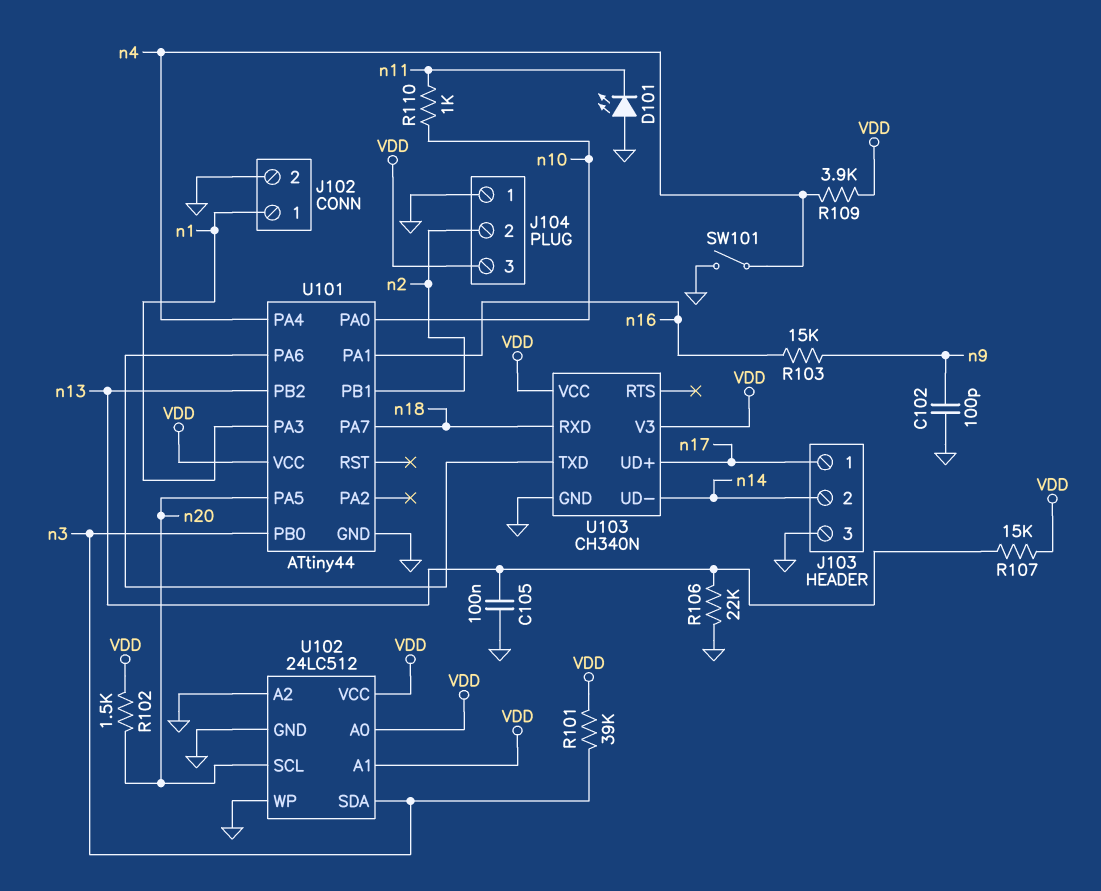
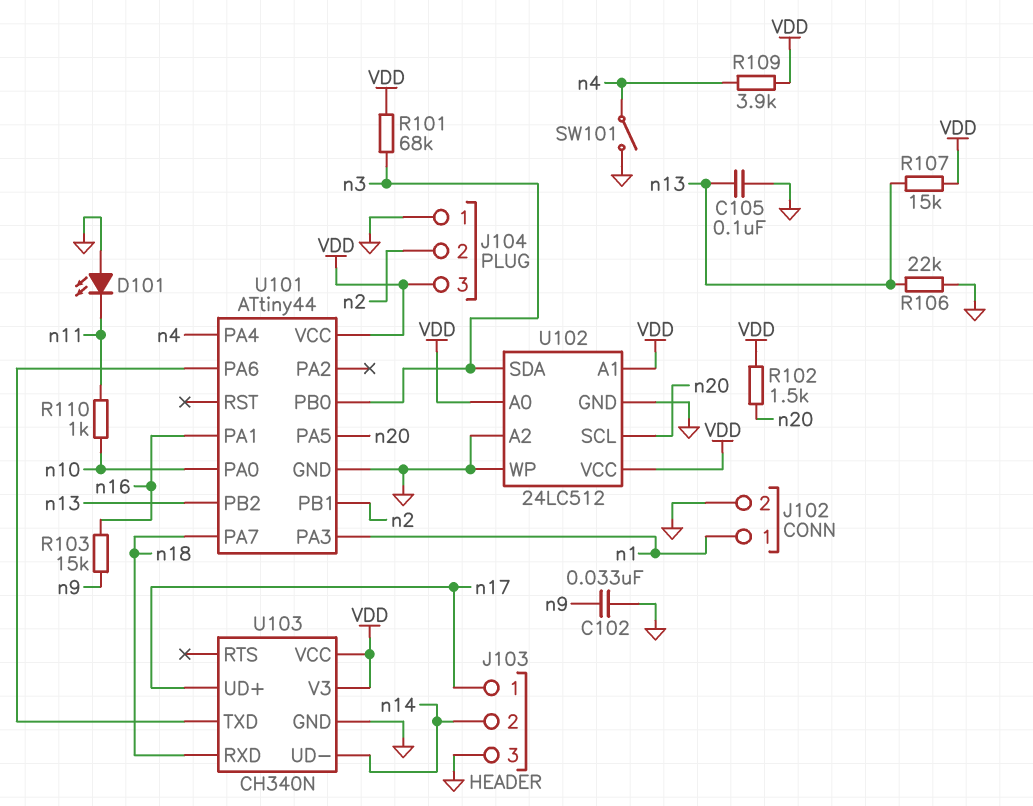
C102: 100pF (GND, n9) -> 33nF (GND, n9)
R101: 39k (VDD, n3) -> 68k (VDD, n3)

